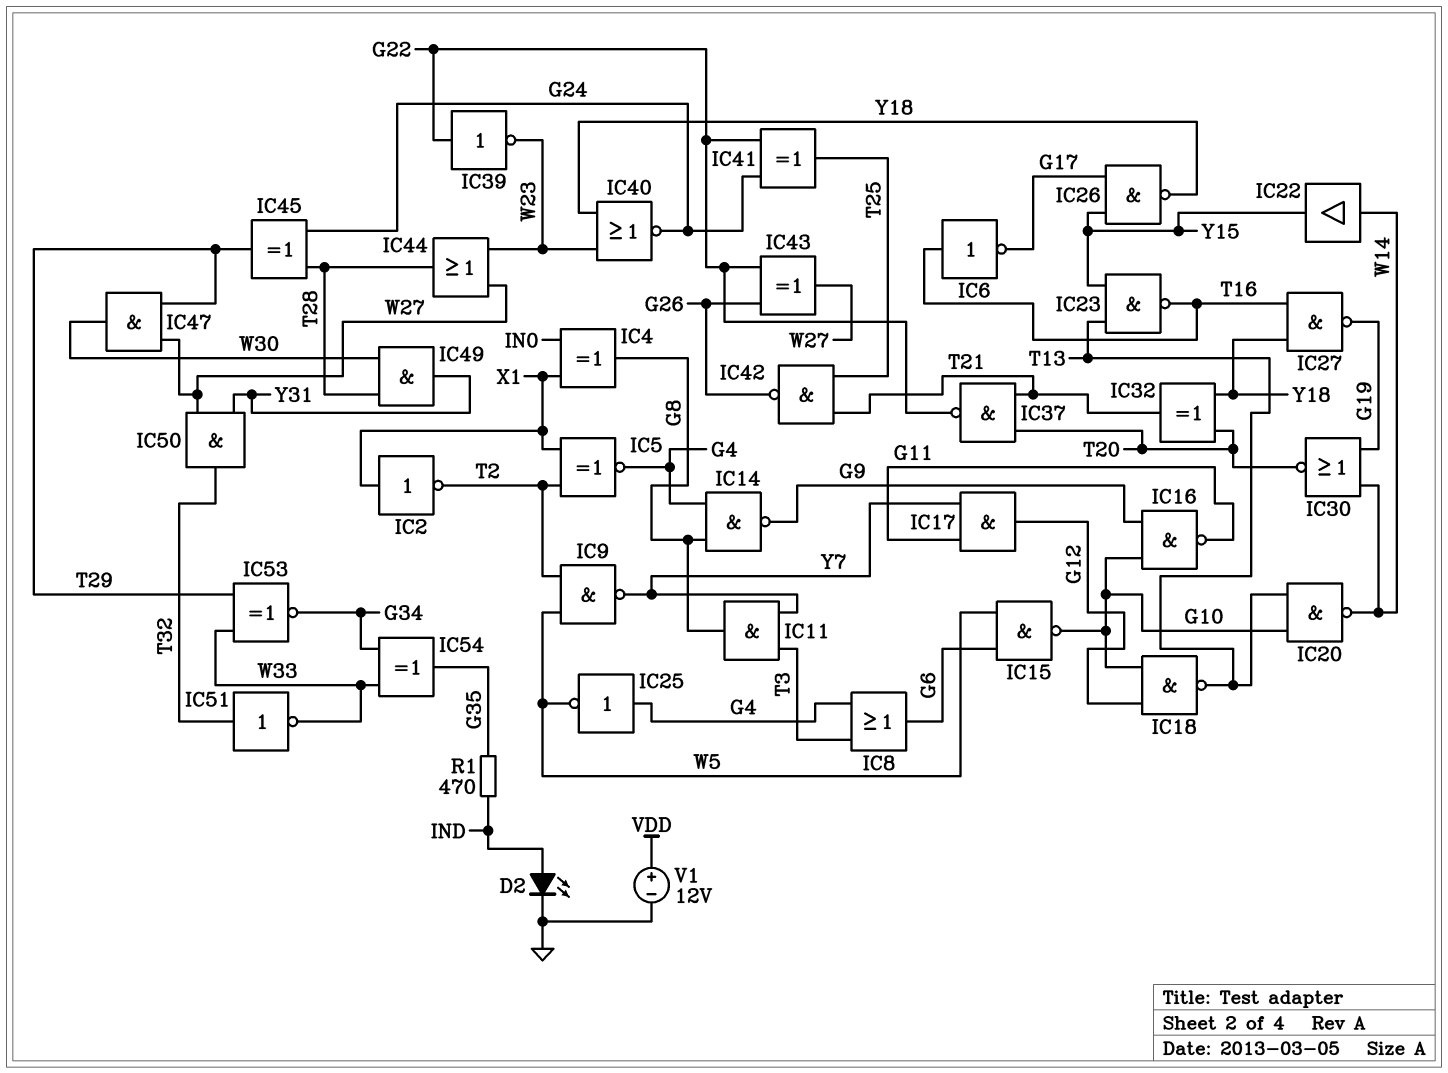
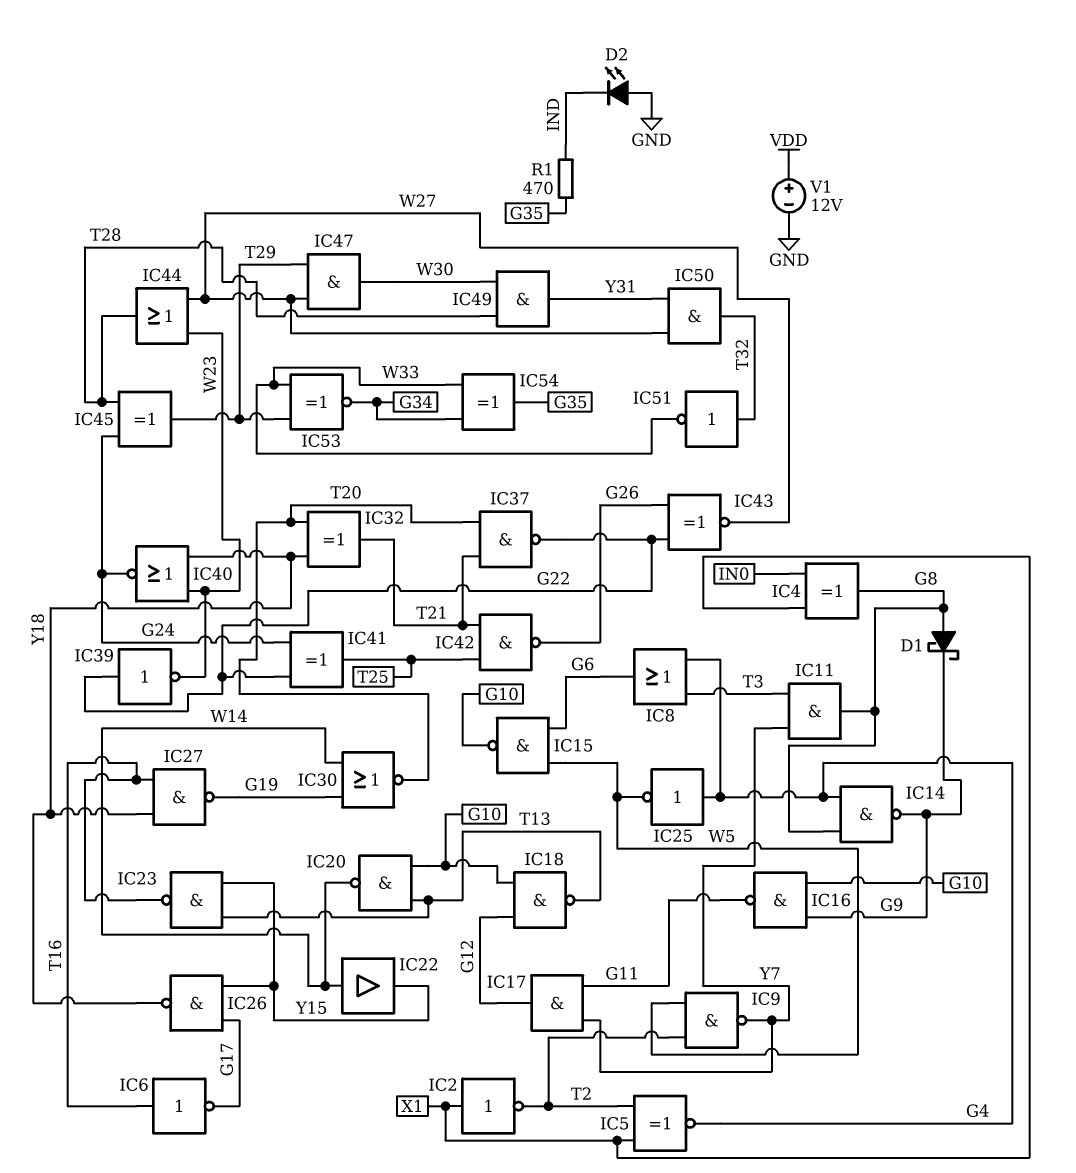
D1: none -> schottky (A G8, K G9)
D2: LED (A IND, K GND) -> LED (A GND, K IND)
IC43: XOR (in G22, in G26, out W27) -> XNOR (in G22, in G26, out W27)

